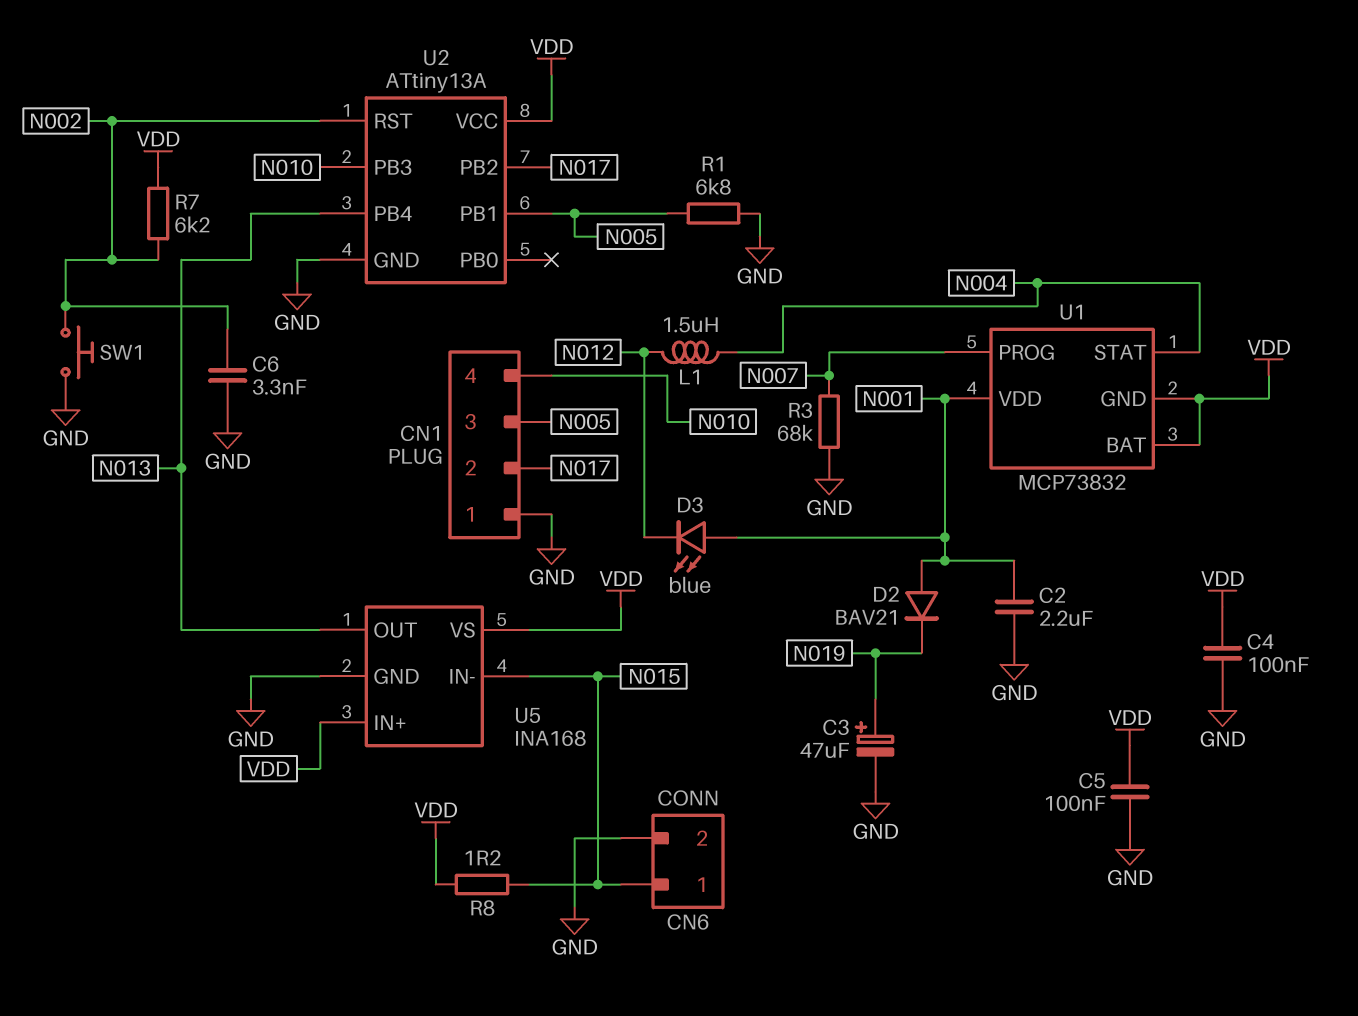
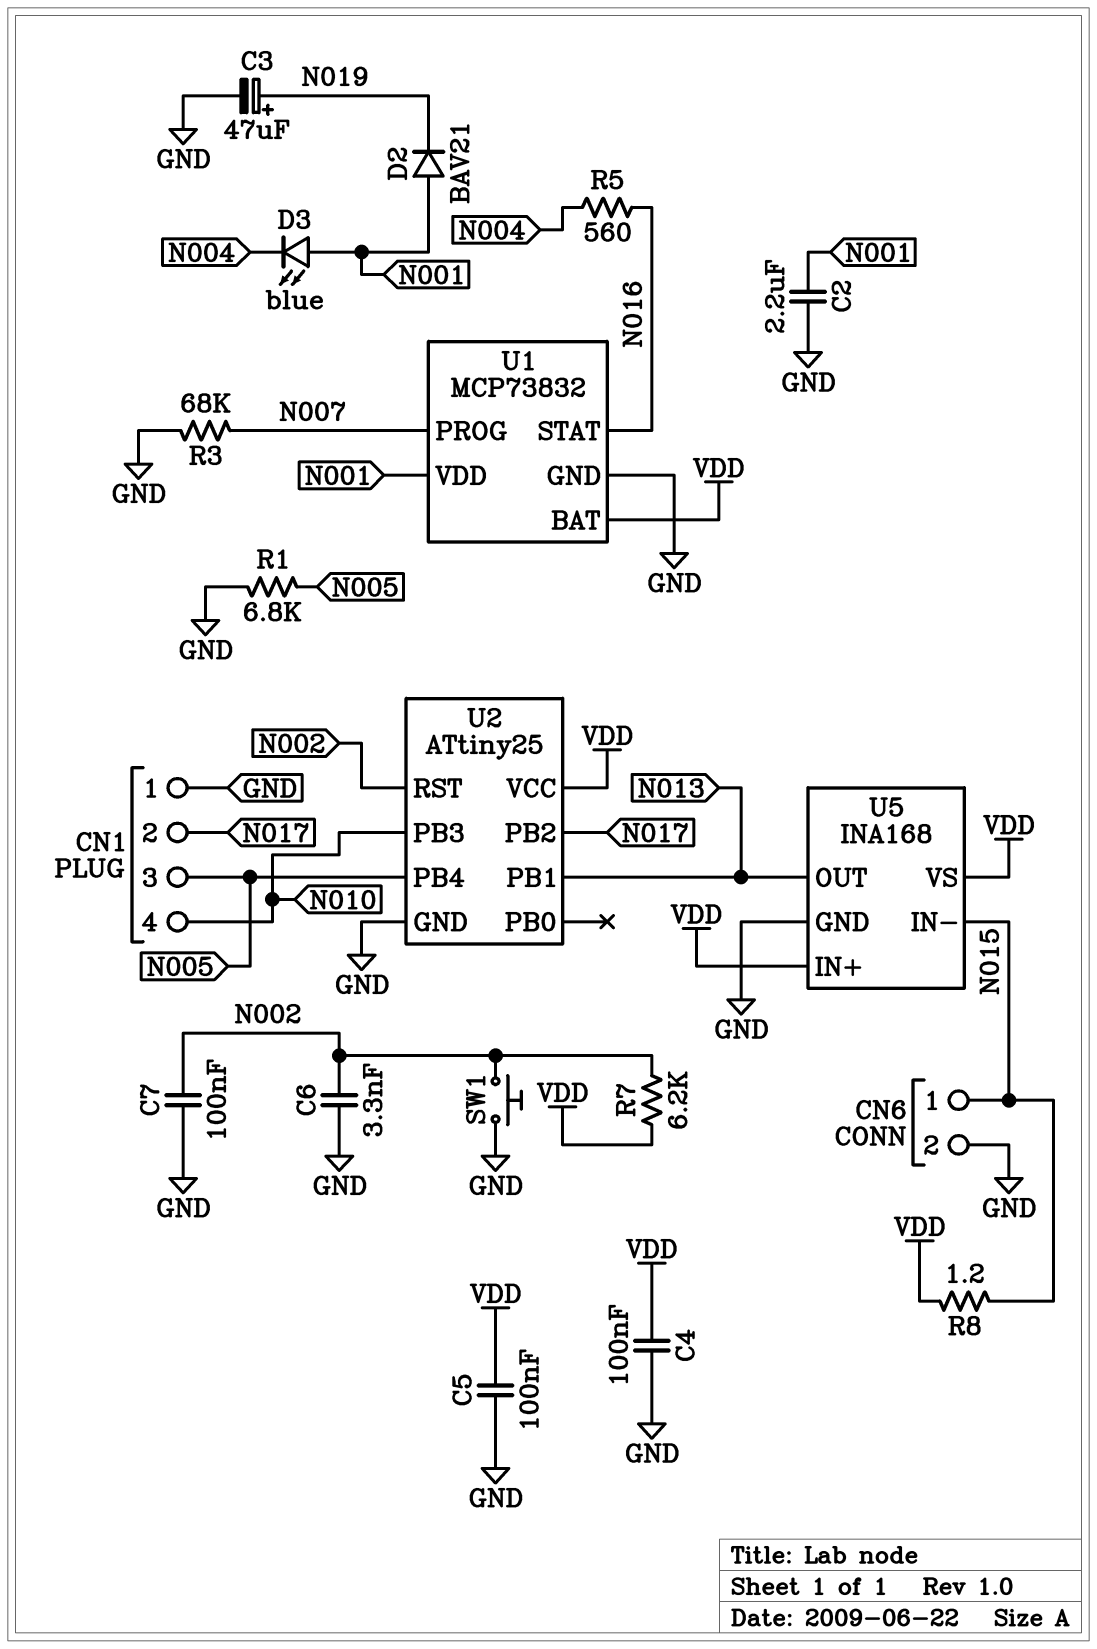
C7: none -> 100nF (GND, N002)
D3: LED blue (A N001, K N012) -> LED blue (A N001, K N004)
L1: 1.5uH (N004, N012) -> none
R5: none -> 560 (N004, N016)
U1 pin GND: VDD -> GND
U1 pin STAT: N004 -> N016
U2: ATtiny13A -> ATtiny25
U2 pin PB1: N005 -> N013
U2 pin PB4: N013 -> N005

